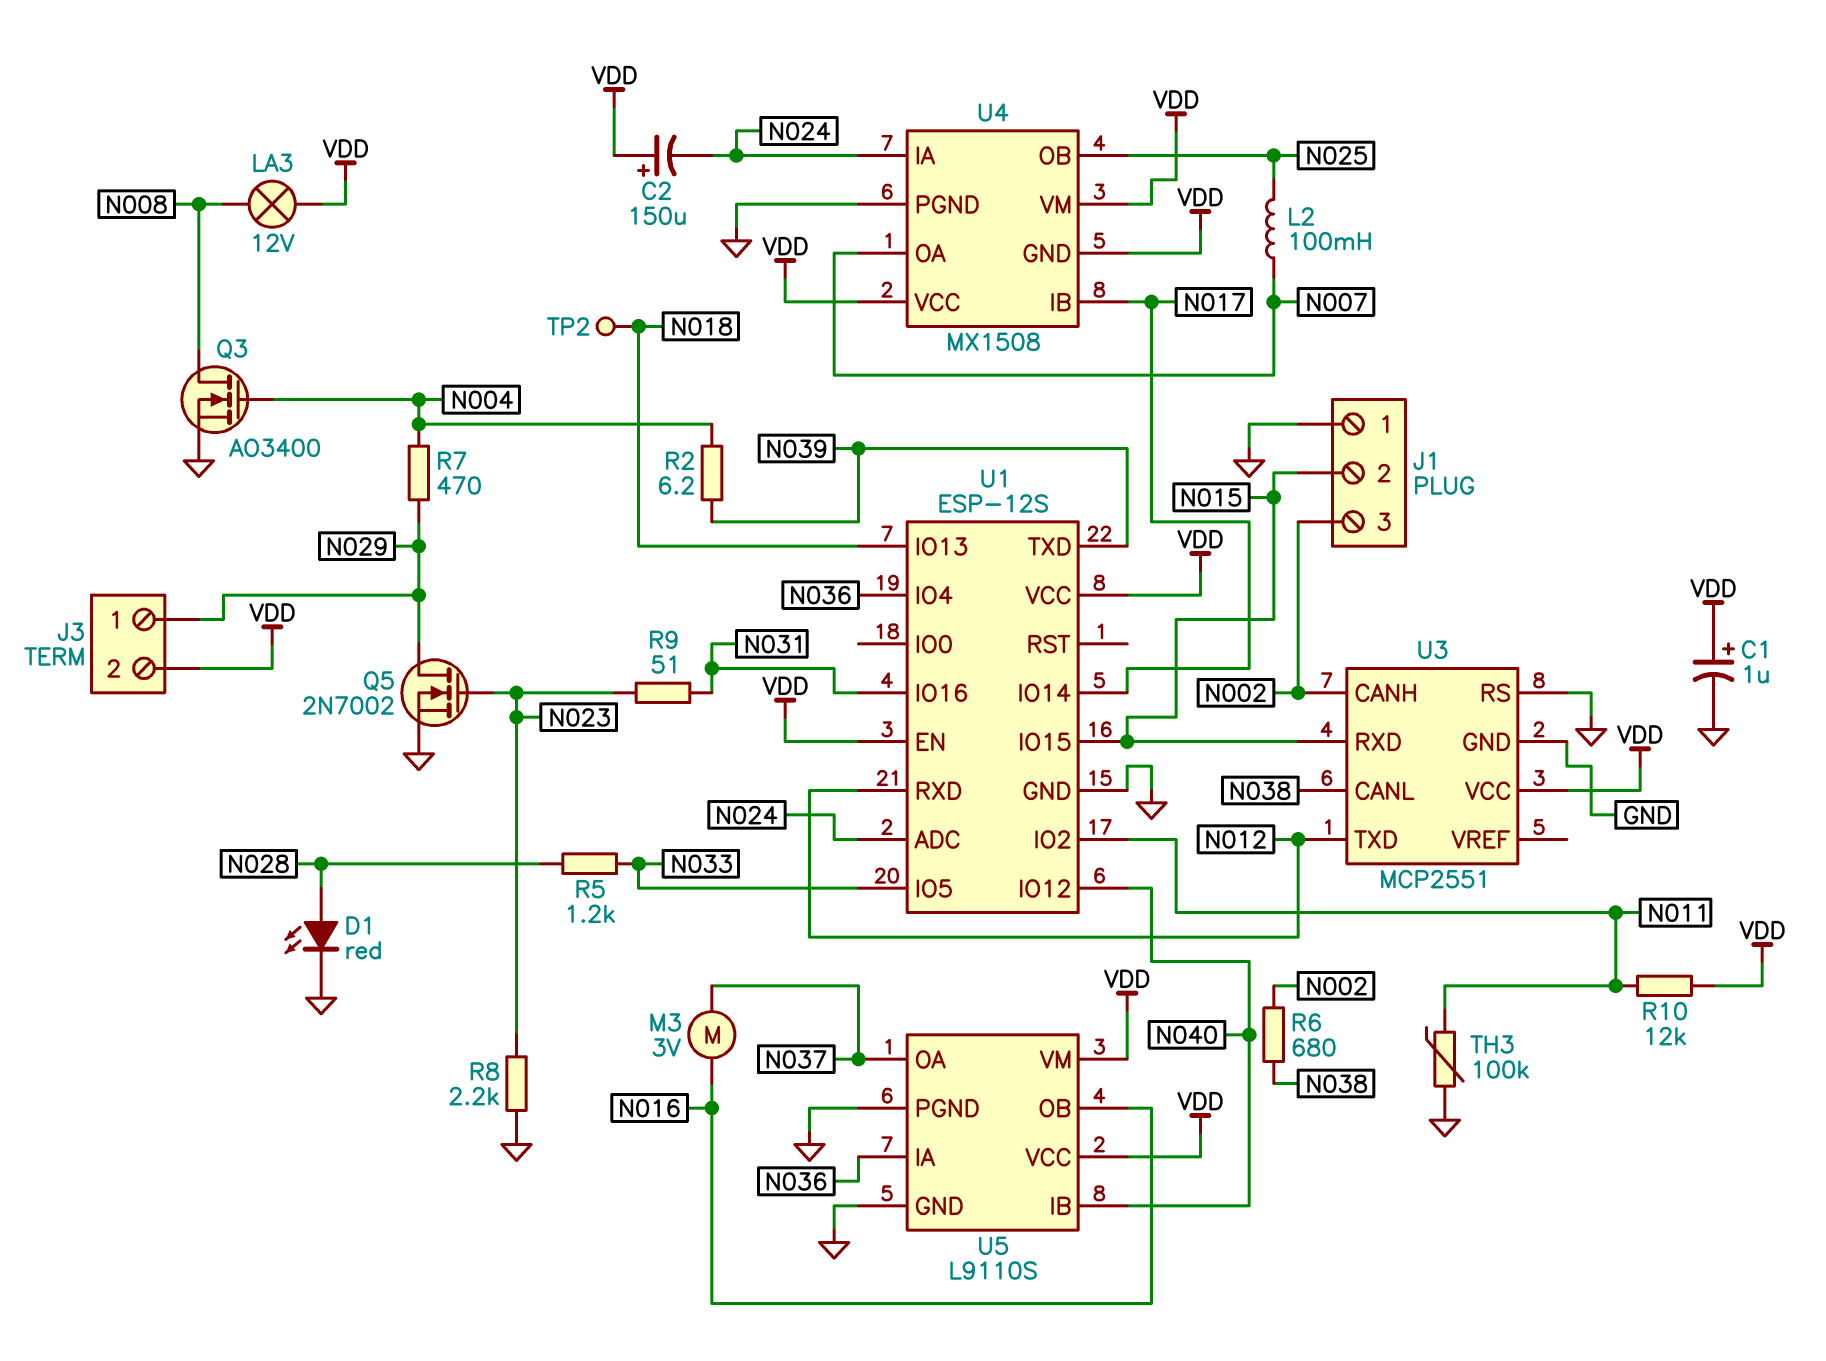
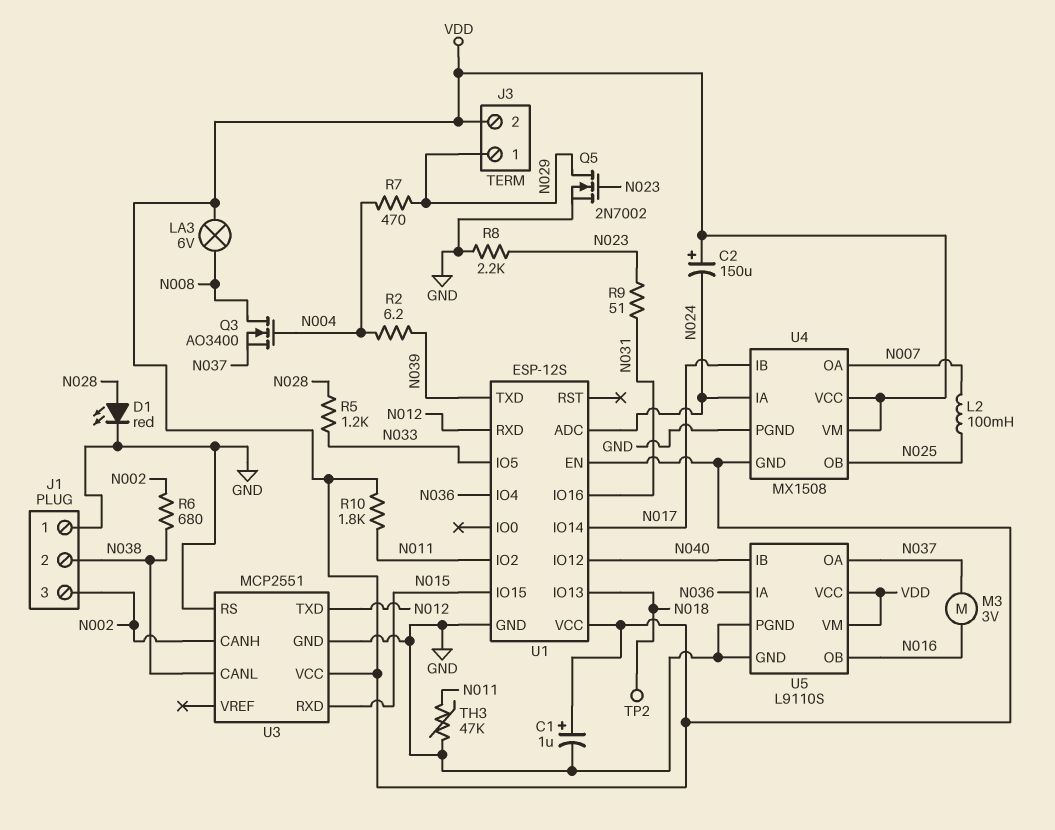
J1 pin 2: N015 -> N038
LA3: lamp 12V (N008, VDD) -> lamp 6V (N008, VDD)
Q3: NMOS AO3400 (G N004, D N008, S GND) -> NMOS AO3400 (G N004, D N008, S N037)
R10: 12k (N011, VDD) -> 1.8k (N011, VDD)
TH3: 100k (GND, N011) -> 47k (GND, N011)

